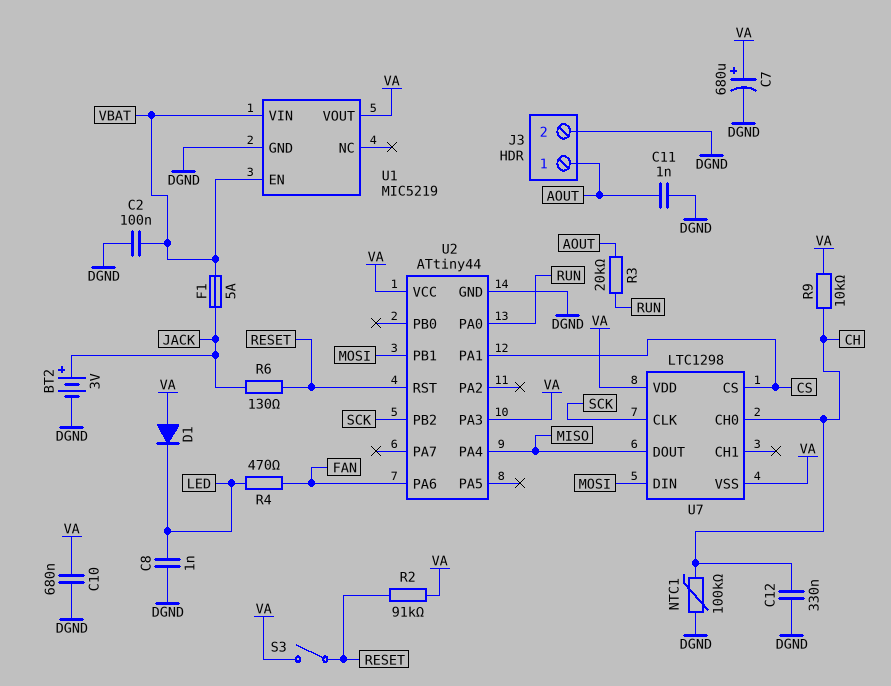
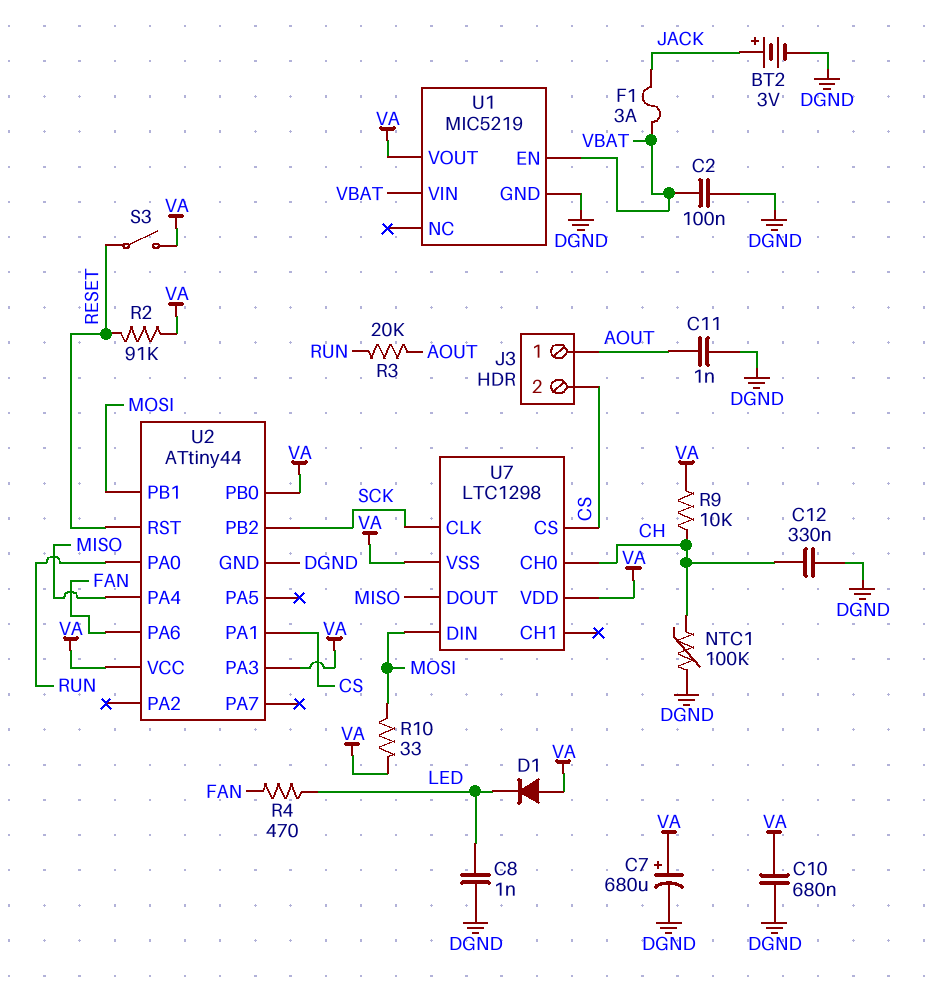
F1: 5A (JACK, VBAT) -> 3A (JACK, VBAT)
J3 pin 2: DGND -> CS
R6: 130 (JACK, RESET) -> none
R10: none -> 33 (MOSI, VA)
U2 pin PB0: none -> VA

